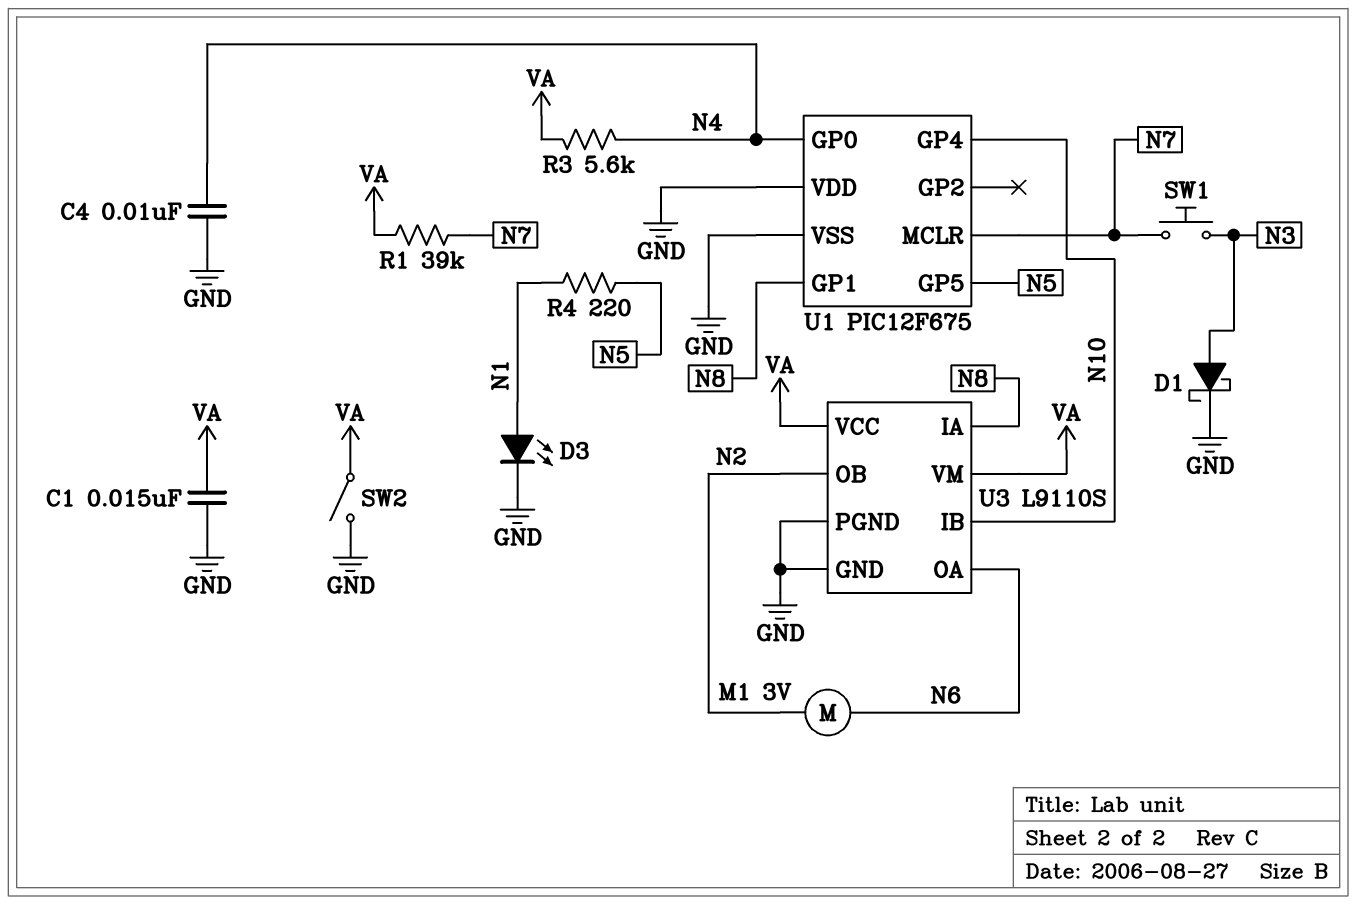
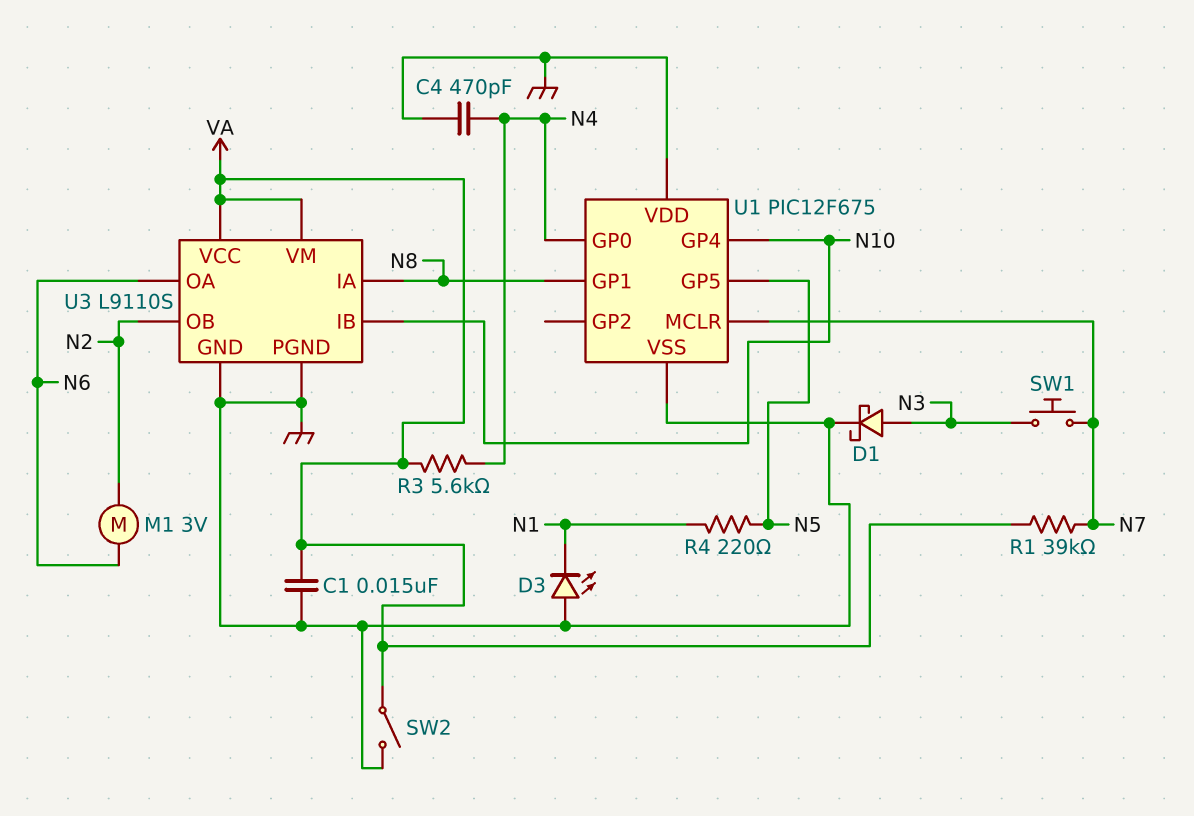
C4: 10nF (GND, N4) -> 470pF (GND, N4)
D3: LED (A N1, K GND) -> LED (A GND, K N1)

